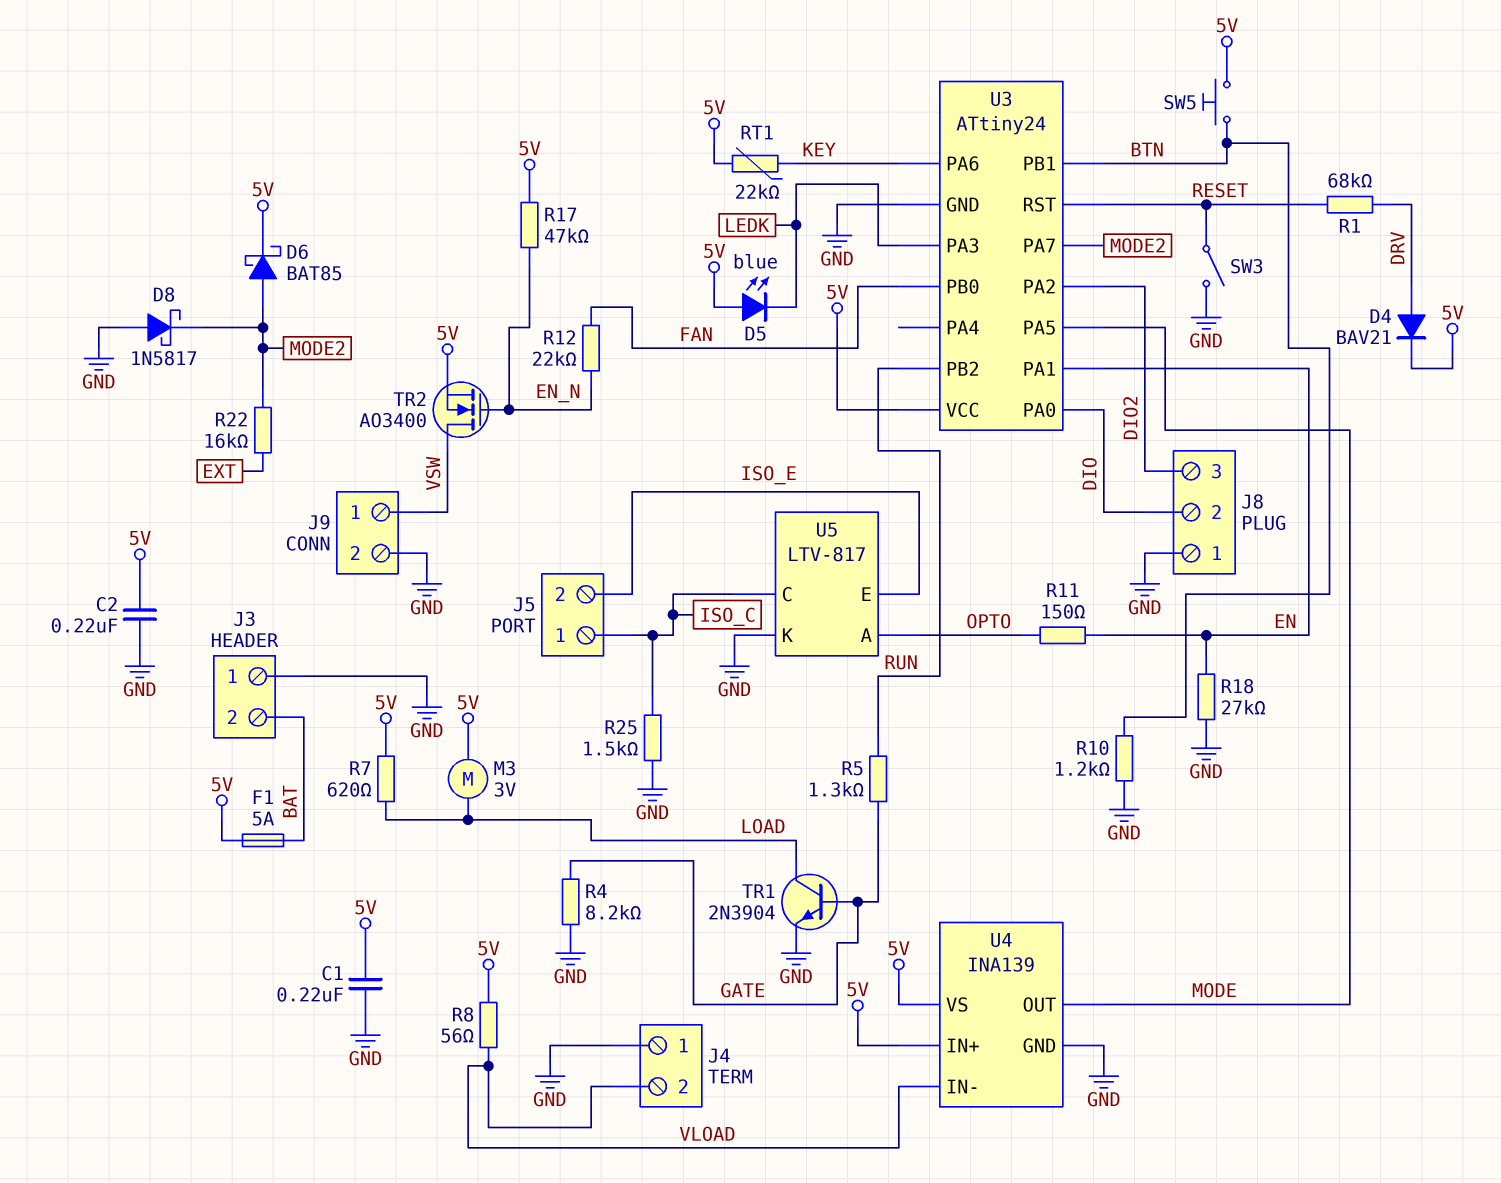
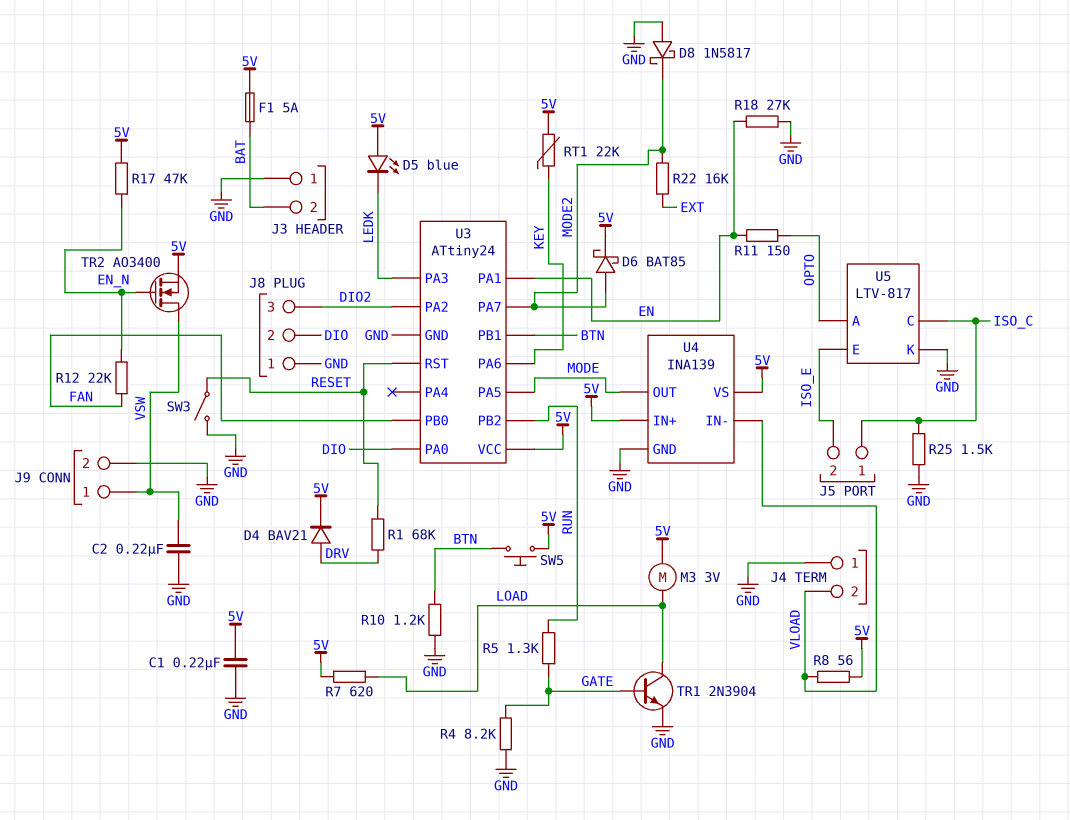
C2: 220nF (5V, GND) -> 220nF (GND, VSW)

